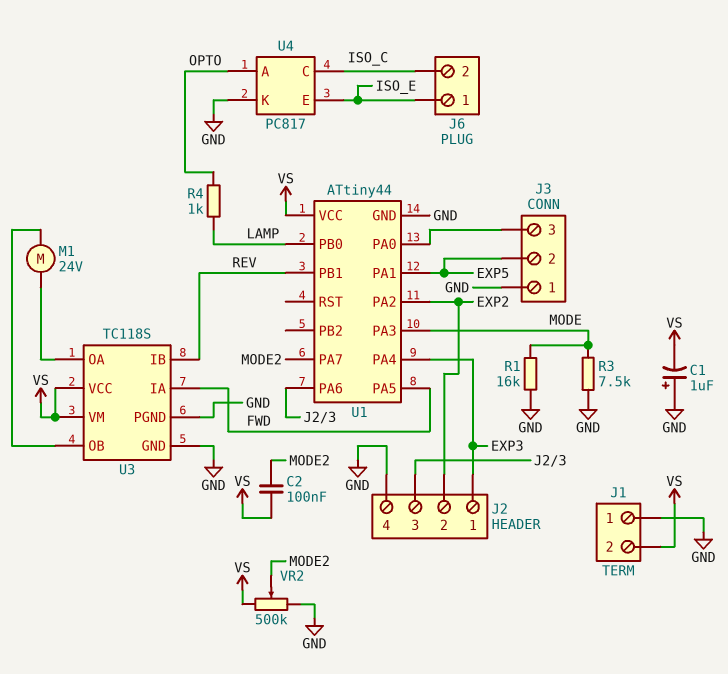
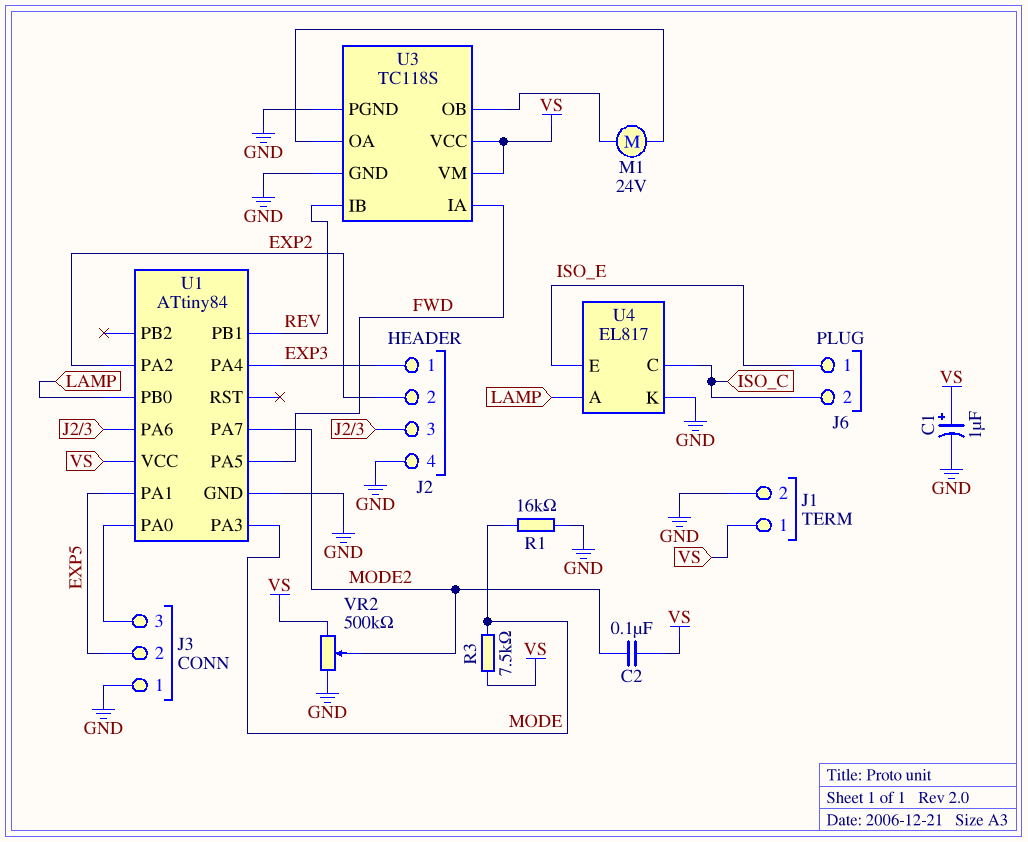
C1: 1uF (plus GND, minus VS) -> 1uF (plus VS, minus GND)
J1 pin 1: GND -> VS
J1 pin 2: VS -> GND
R3: 7.5k (GND, MODE) -> 7.5k (MODE, VS)
R4: 1k (LAMP, OPTO) -> none
U1: ATtiny44 -> ATtiny84
U4: PC817 -> EL817
U4 pin A: OPTO -> LAMP

